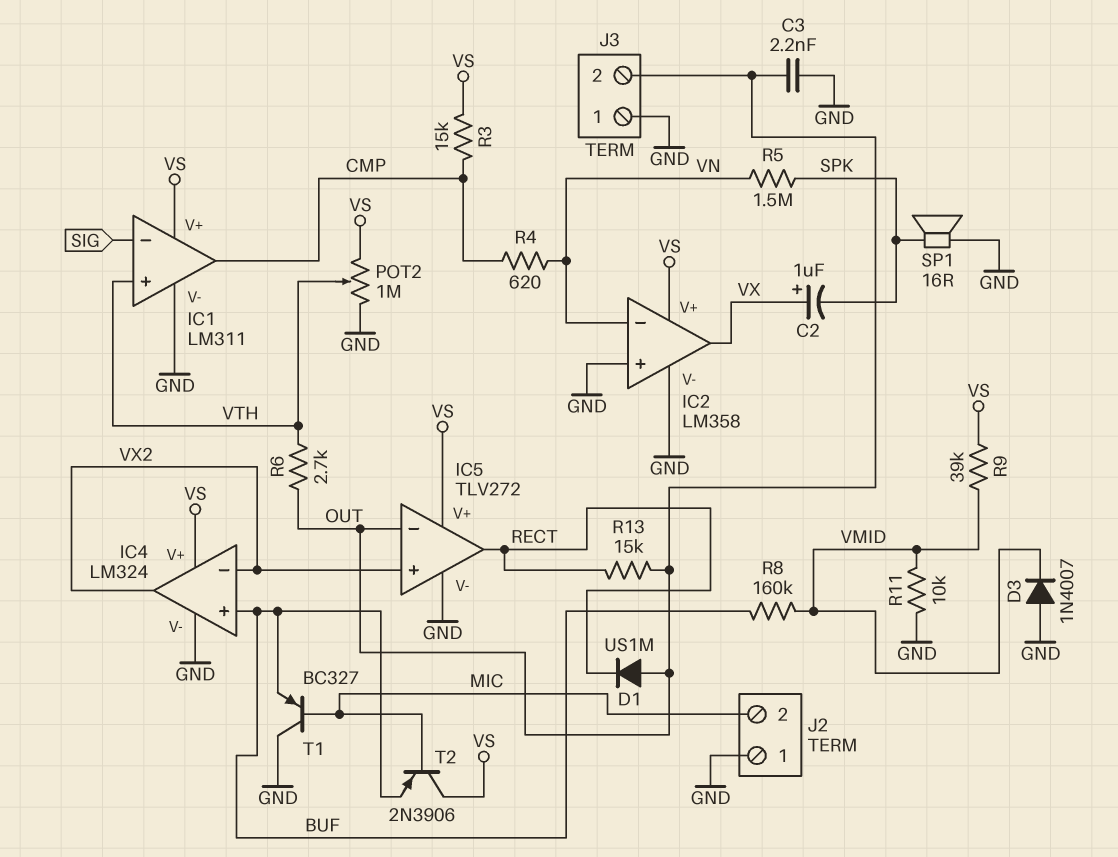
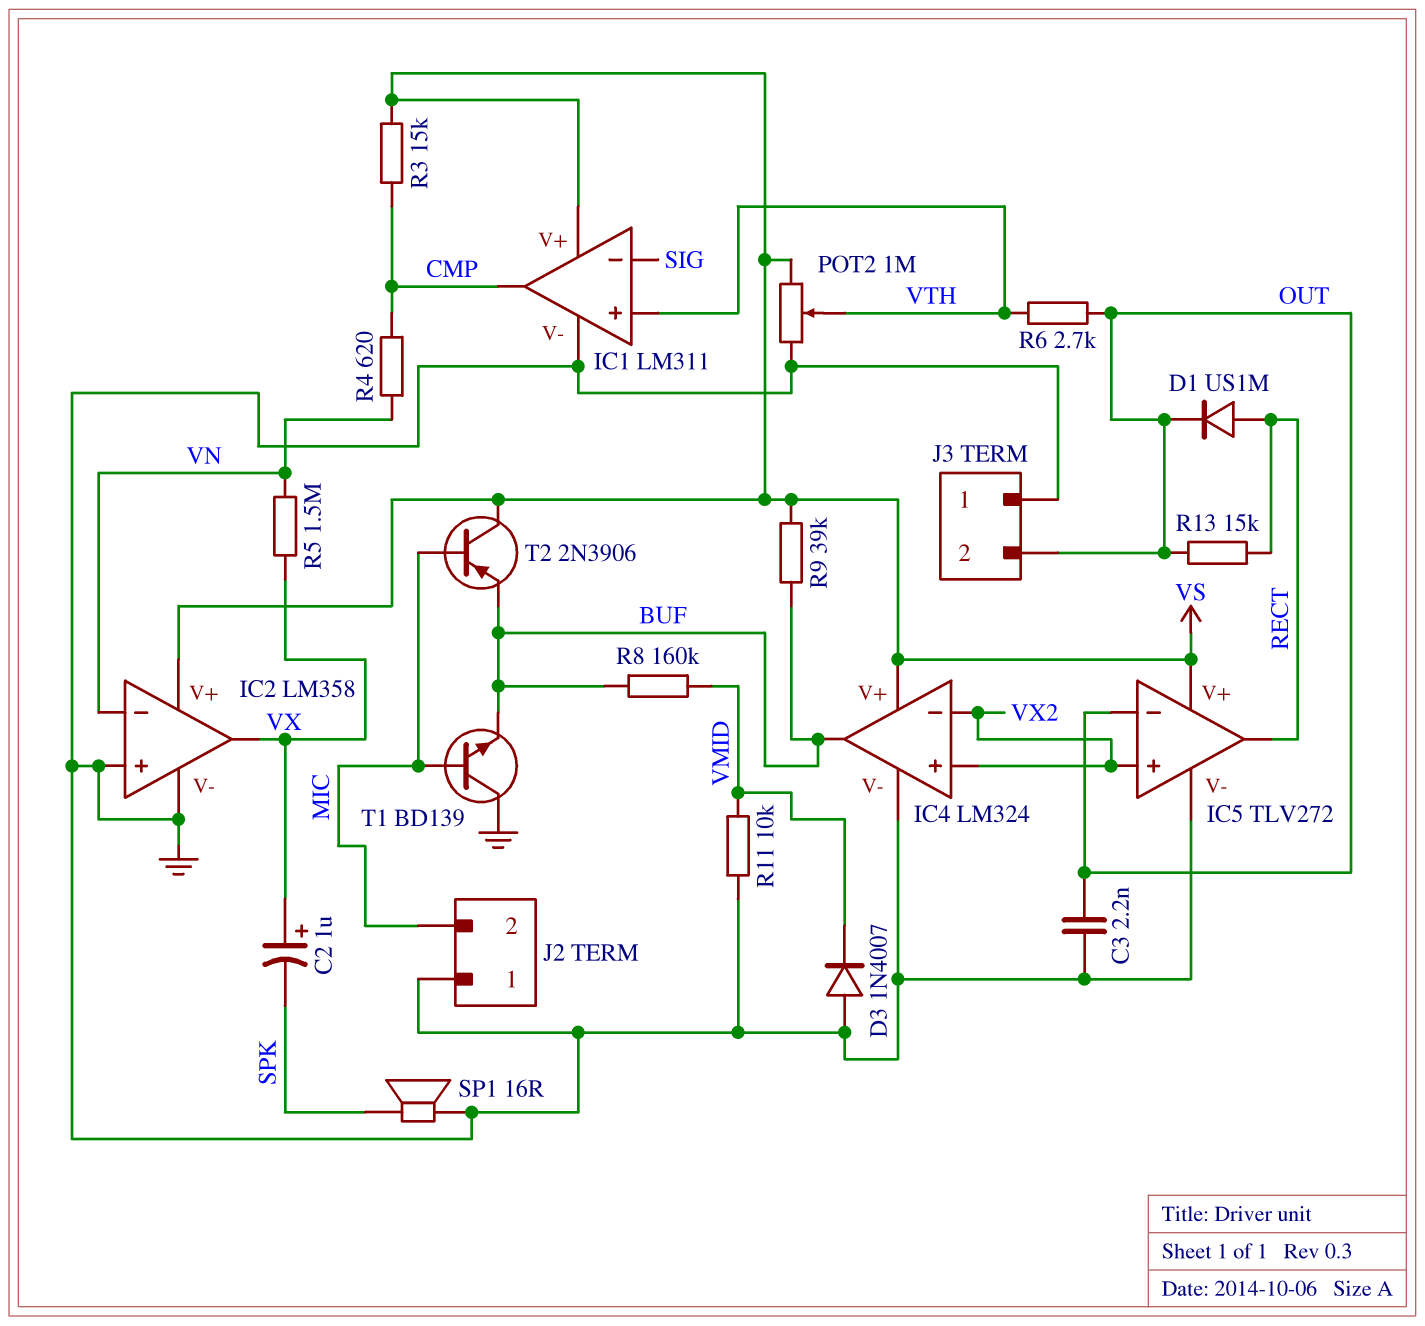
D1: diode US1M (A OUT, K RECT) -> diode US1M (A RECT, K OUT)
IC4 pin in+: BUF -> VX2
IC4 pin out: VX2 -> BUF
R5: 1.5M (SPK, VN) -> 1.5M (VN, VX)
R9: 39k (VMID, VS) -> 39k (BUF, VS)
T1: PNP BC327 (B MIC, C GND, E BUF) -> NPN BD139 (B MIC, C GND, E BUF)

